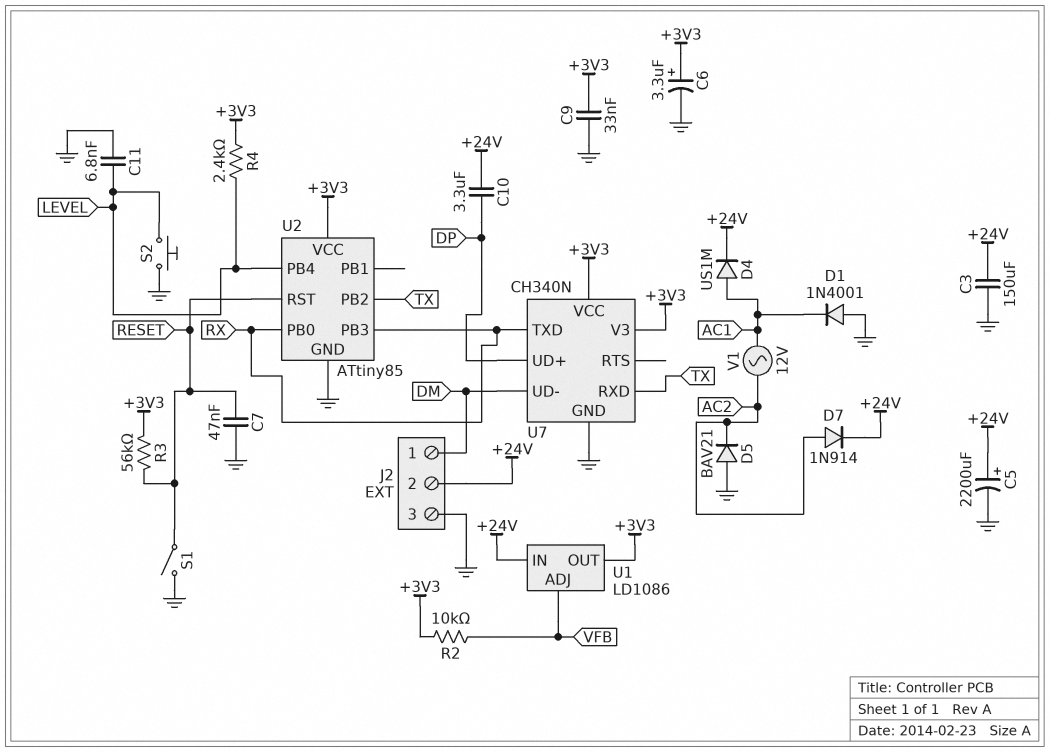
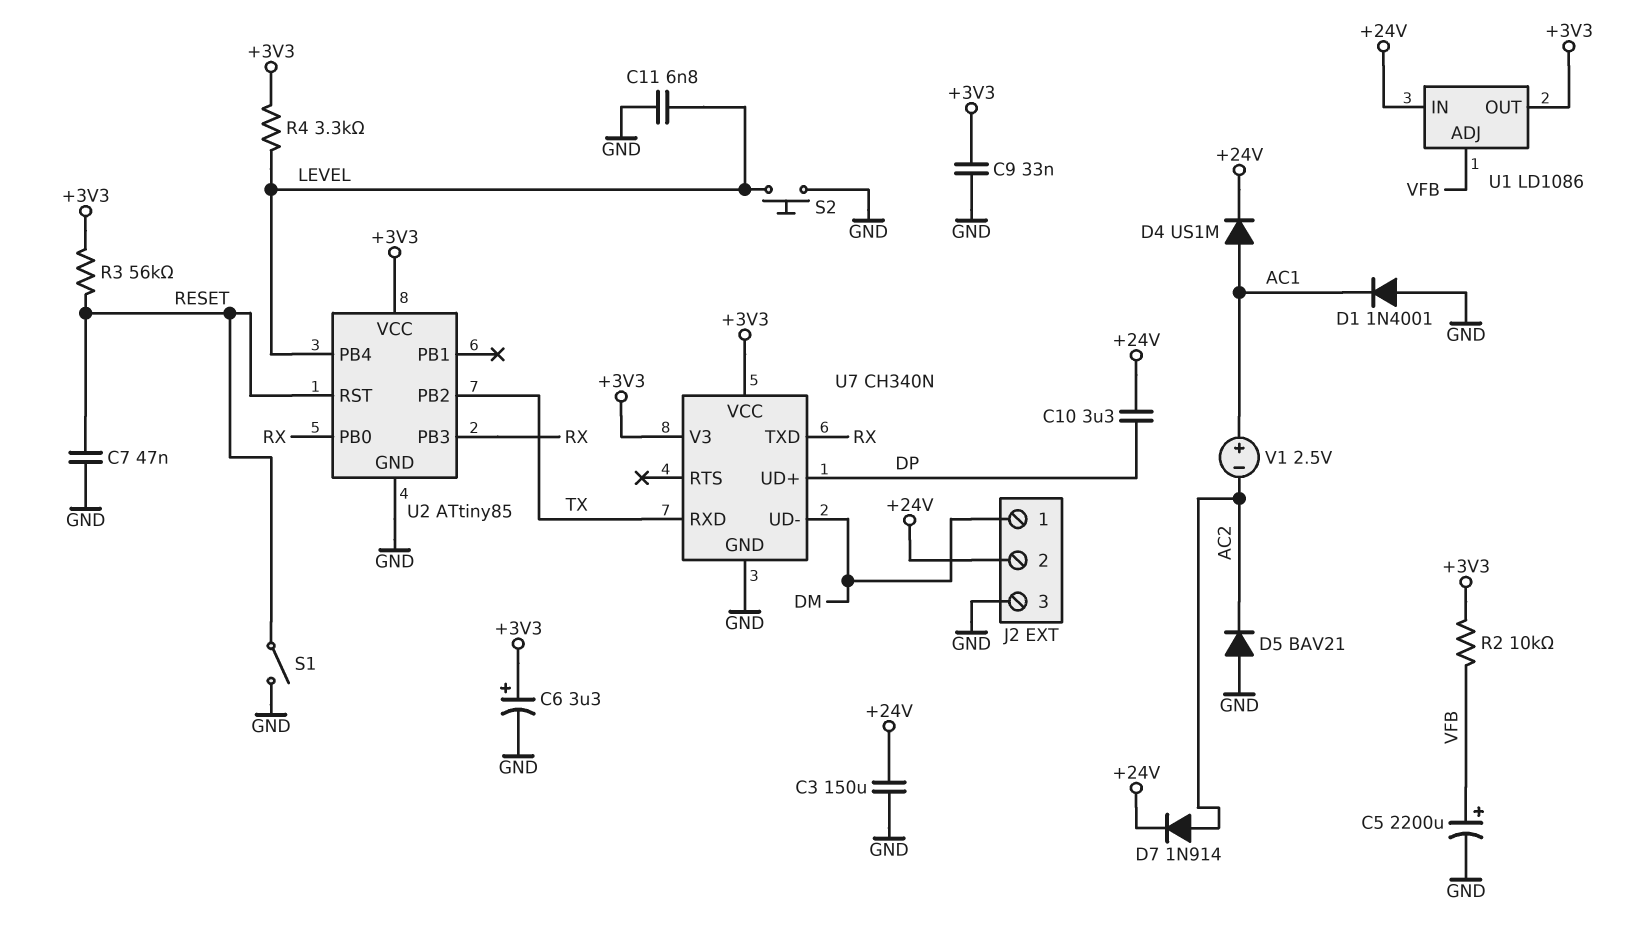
C5: 2200uF (plus +24V, minus GND) -> 2200uF (plus VFB, minus GND)
R4: 2.4k (+3V3, LEVEL) -> 3.3k (+3V3, LEVEL)
V1: AC 12V (AC1, AC2) -> 2.5V (plus AC1, minus AC2)

